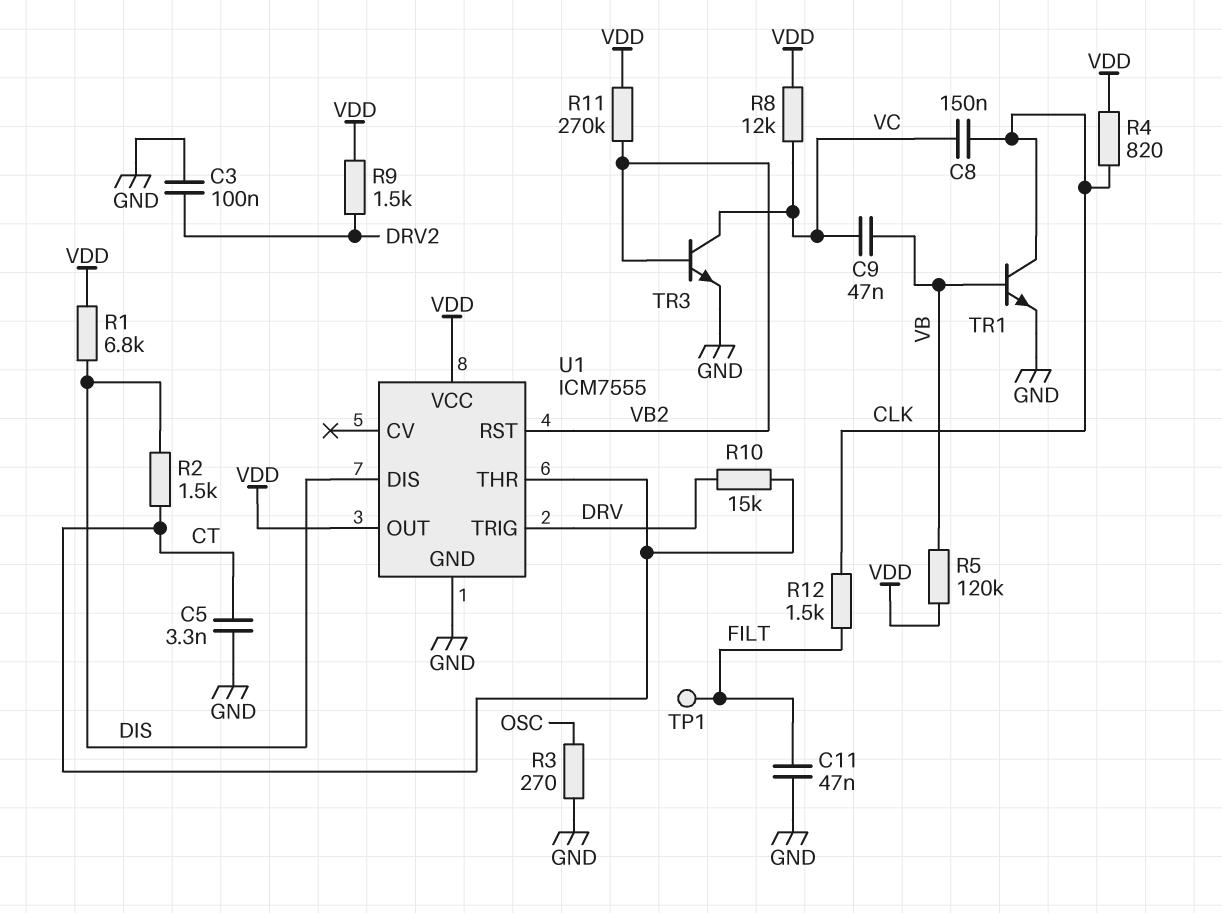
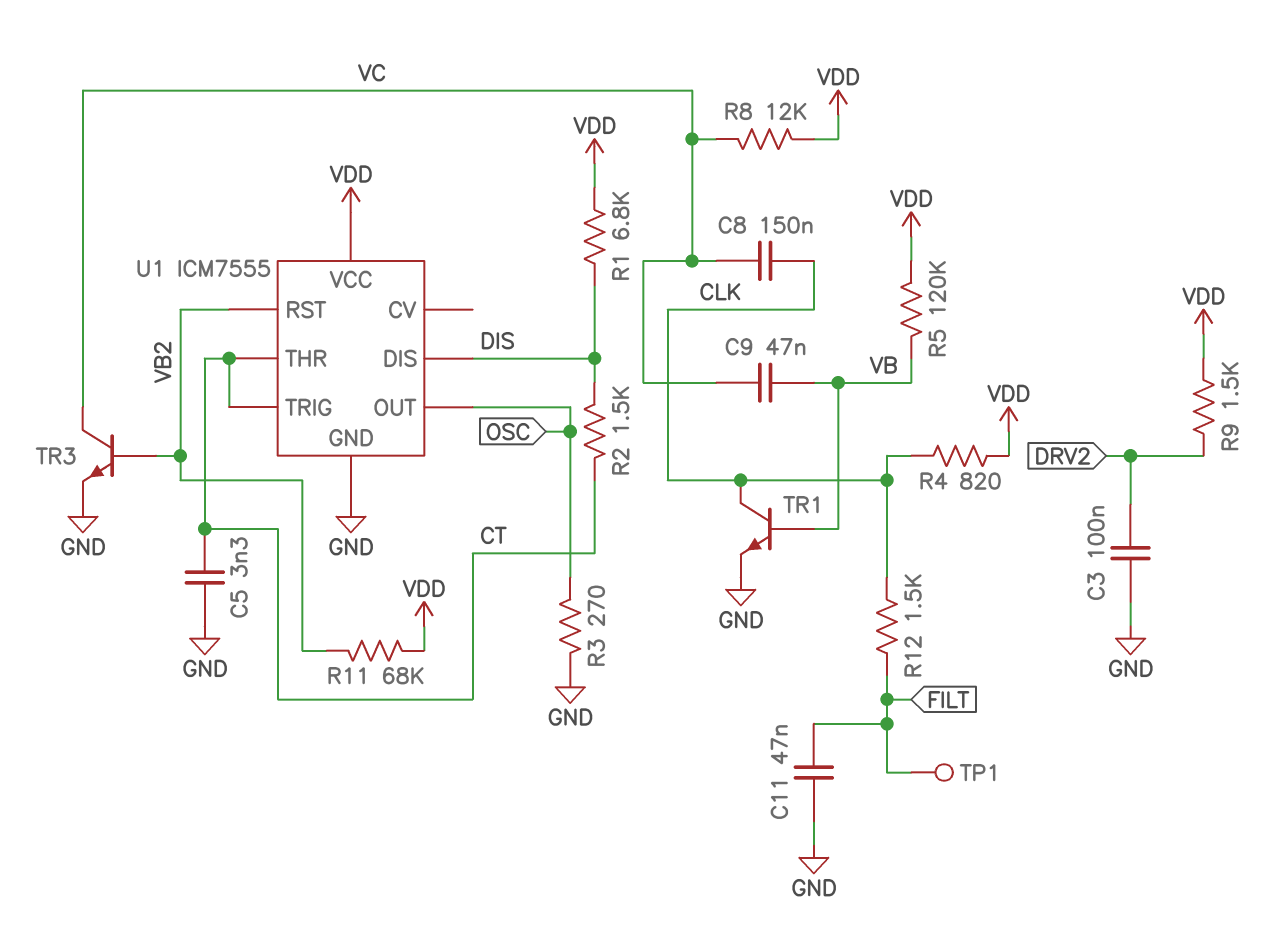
R10: 15k (CT, DRV) -> none
R11: 270k (VB2, VDD) -> 68k (VB2, VDD)
U1 pin OUT: VDD -> OSC
U1 pin TRIG: DRV -> CT

